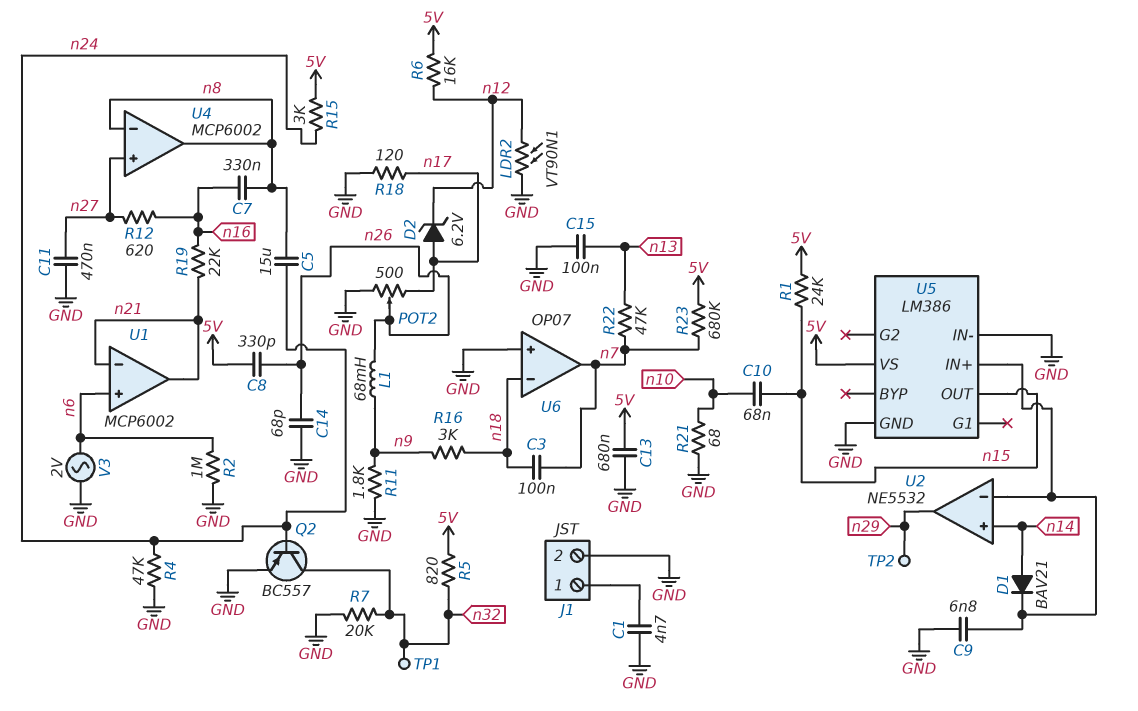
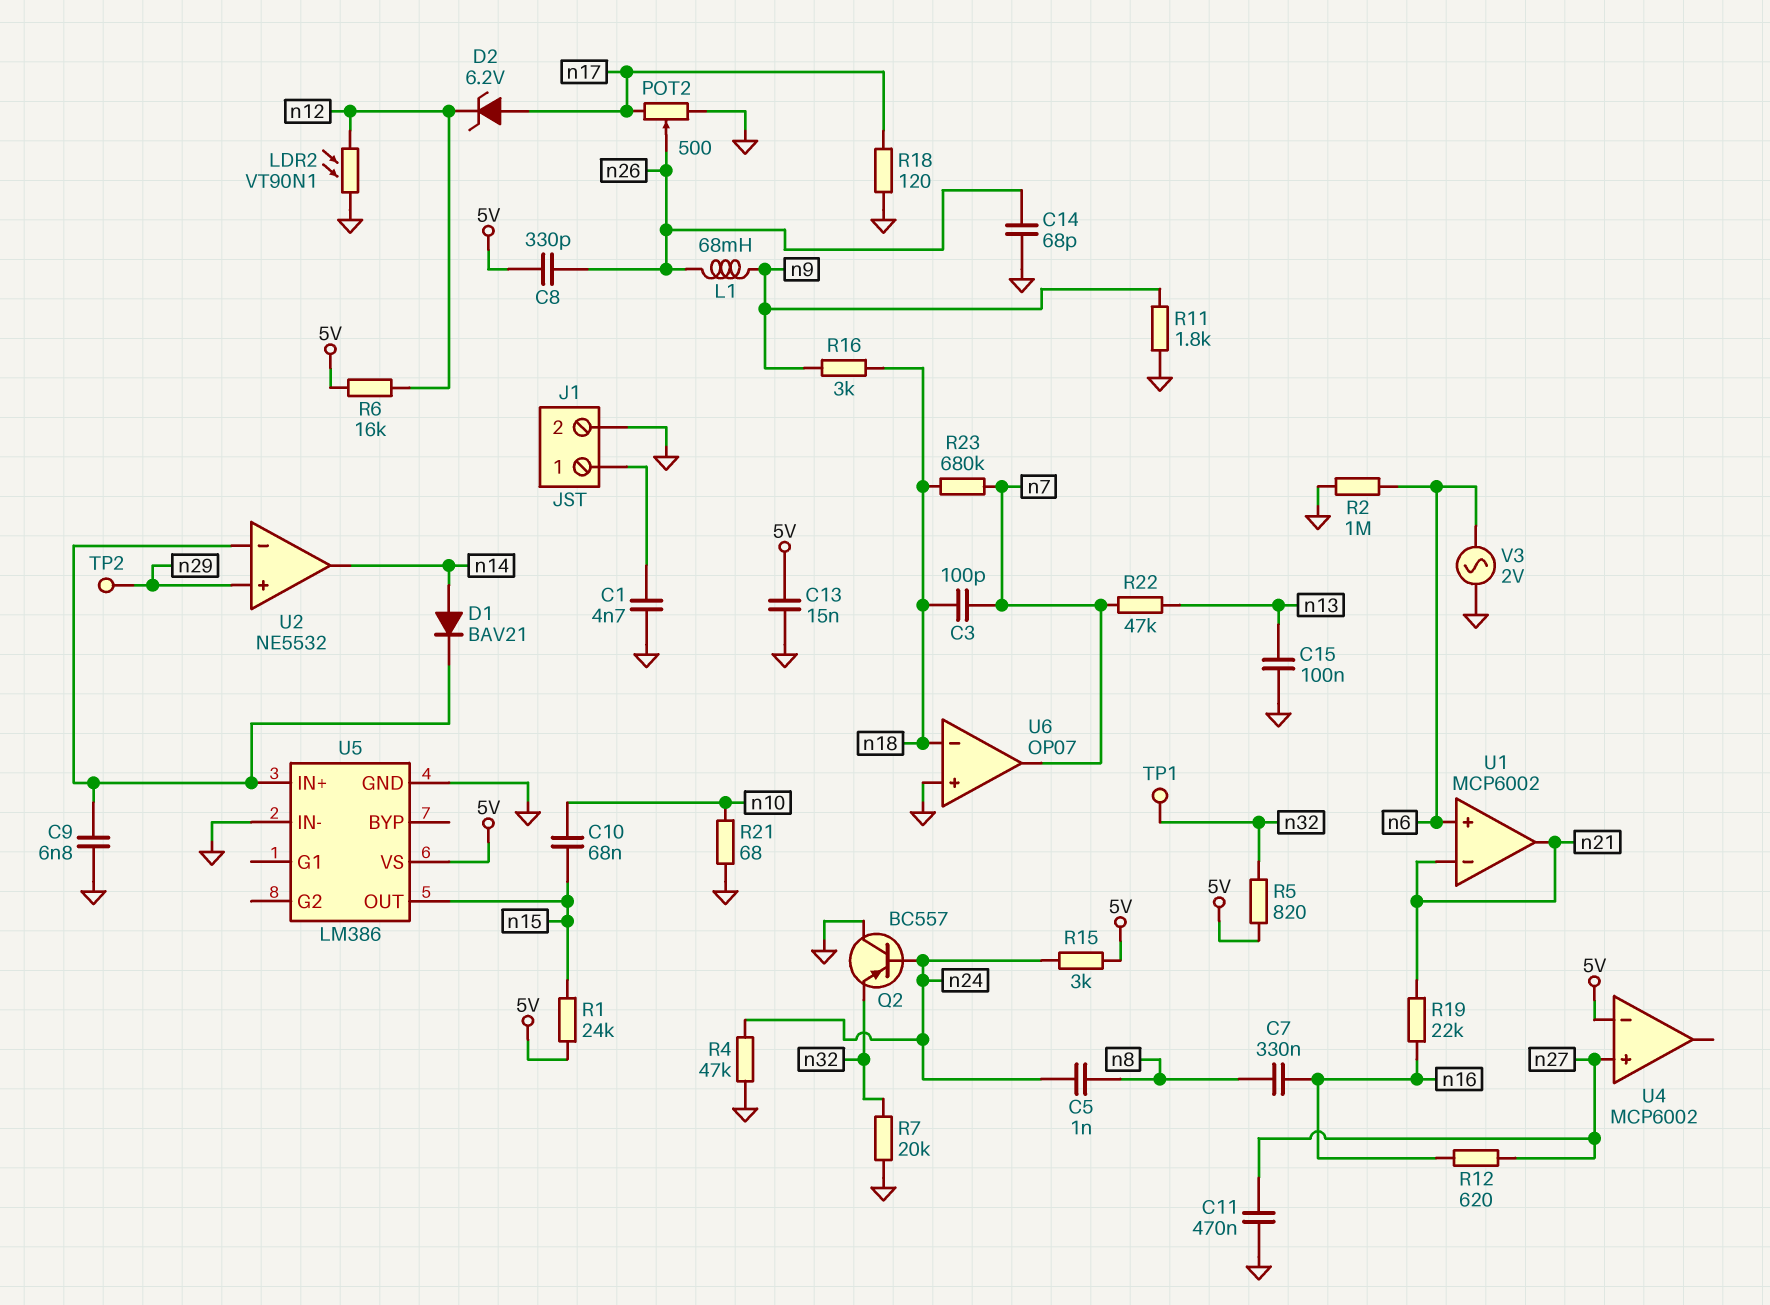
C3: 100nF (n7, n18) -> 100pF (n7, n18)
C5: 15uF (n8, n24) -> 1nF (n8, n24)
C13: 680nF (5V, GND) -> 15nF (5V, GND)
Q2: PNP BC557 (B n24, C n32, E GND) -> PNP BC557 (B n24, C GND, E n32)
R23: 680k (5V, n7) -> 680k (n7, n18)
U2 pin in+: n14 -> n29
U2 pin out: n29 -> n14
U4 pin in-: n8 -> 5V
U4 pin out: n8 -> none

